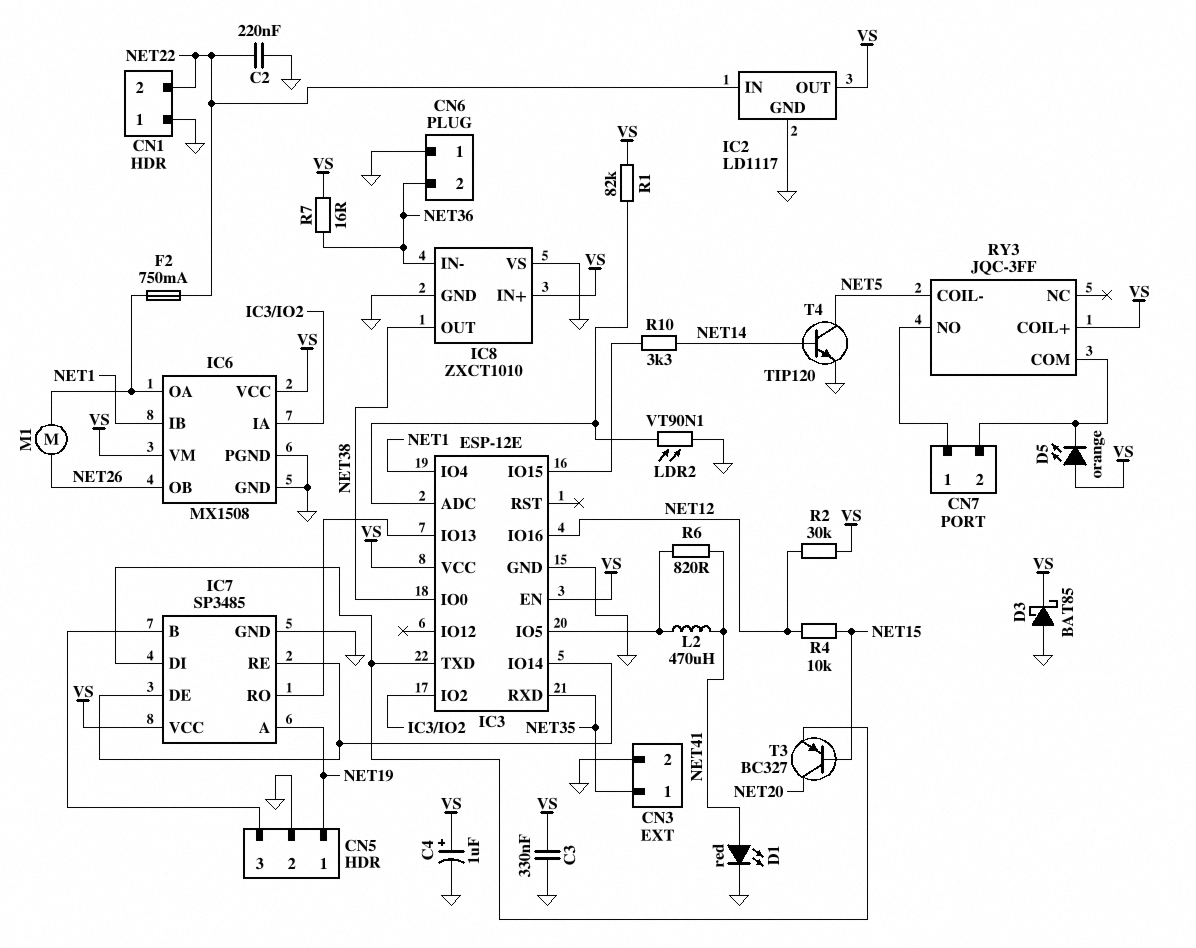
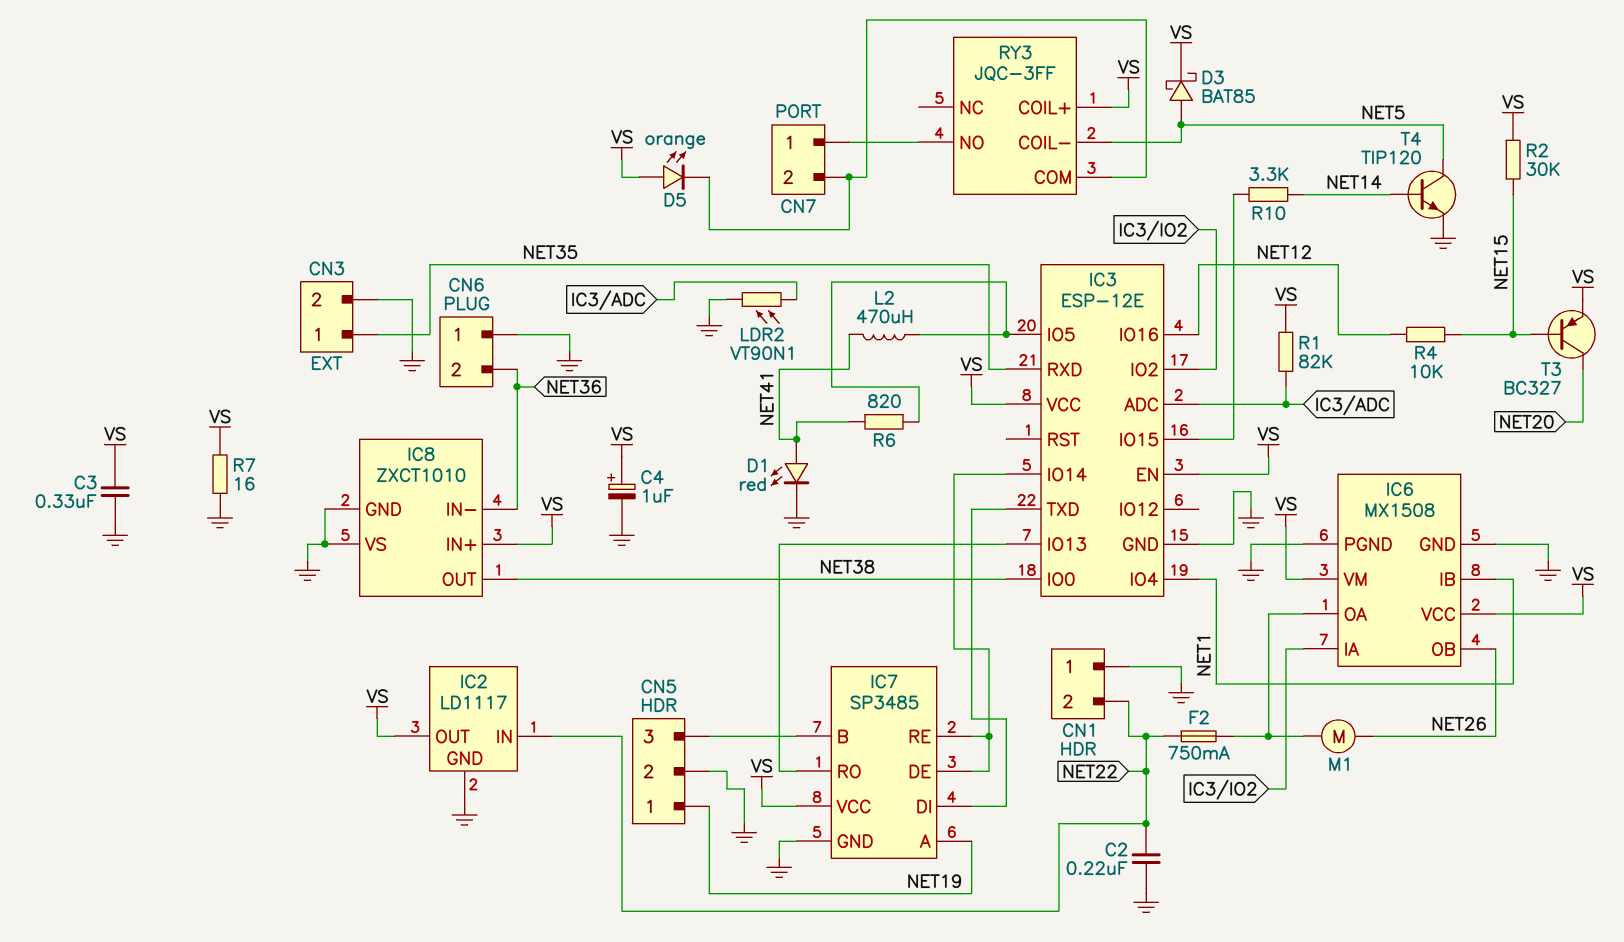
D3: schottky BAT85 (A GND, K VS) -> schottky BAT85 (A NET5, K VS)
R2: 30k (NET12, VS) -> 30k (NET15, VS)
R7: 16 (NET36, VS) -> 16 (GND, VS)
T3: PNP BC327 (B NET15, C NET20, E IC3/TXD) -> PNP BC327 (B NET15, C NET20, E VS)

